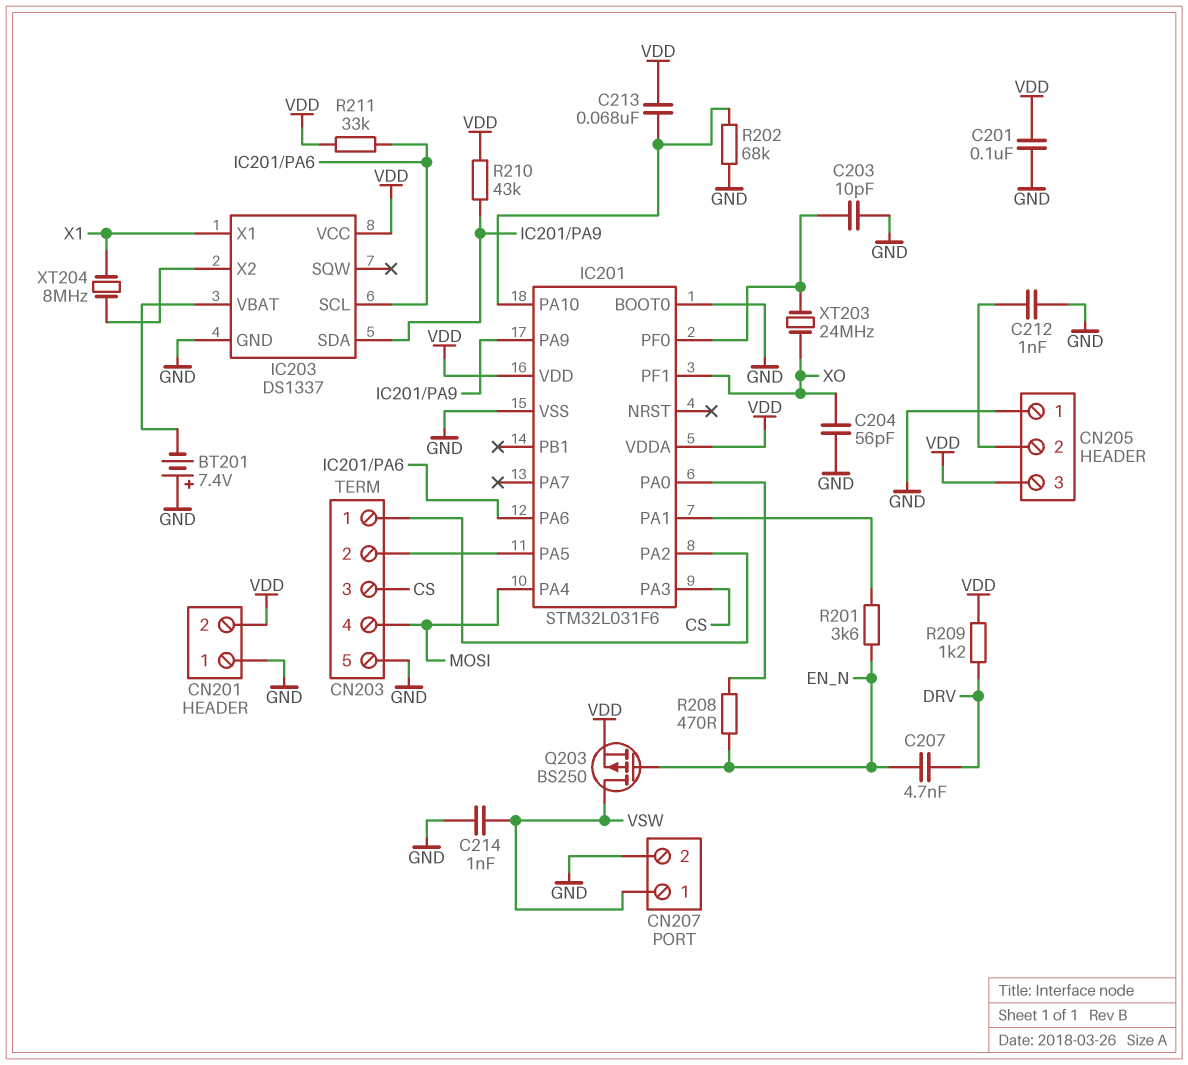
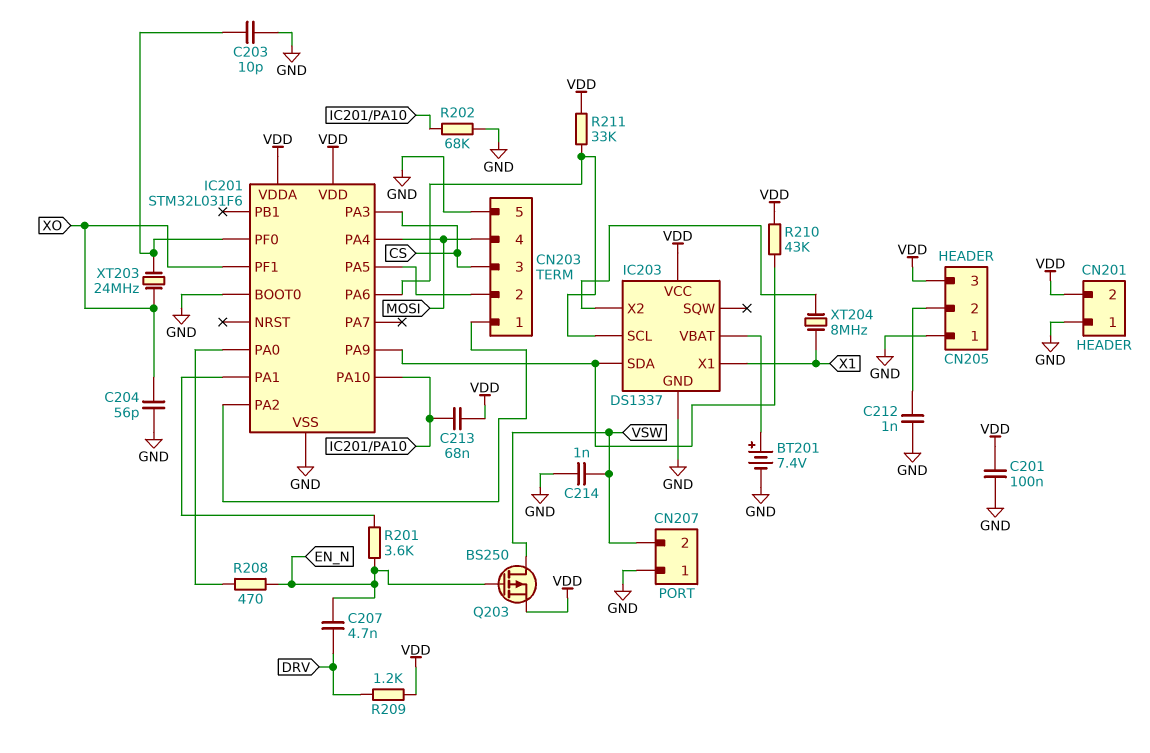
BT201: 7.4V (plus GND, minus IC203/VBAT) -> 7.4V (plus IC203/VBAT, minus GND)
CN207 pin 1: VSW -> GND
CN207 pin 2: GND -> VSW

